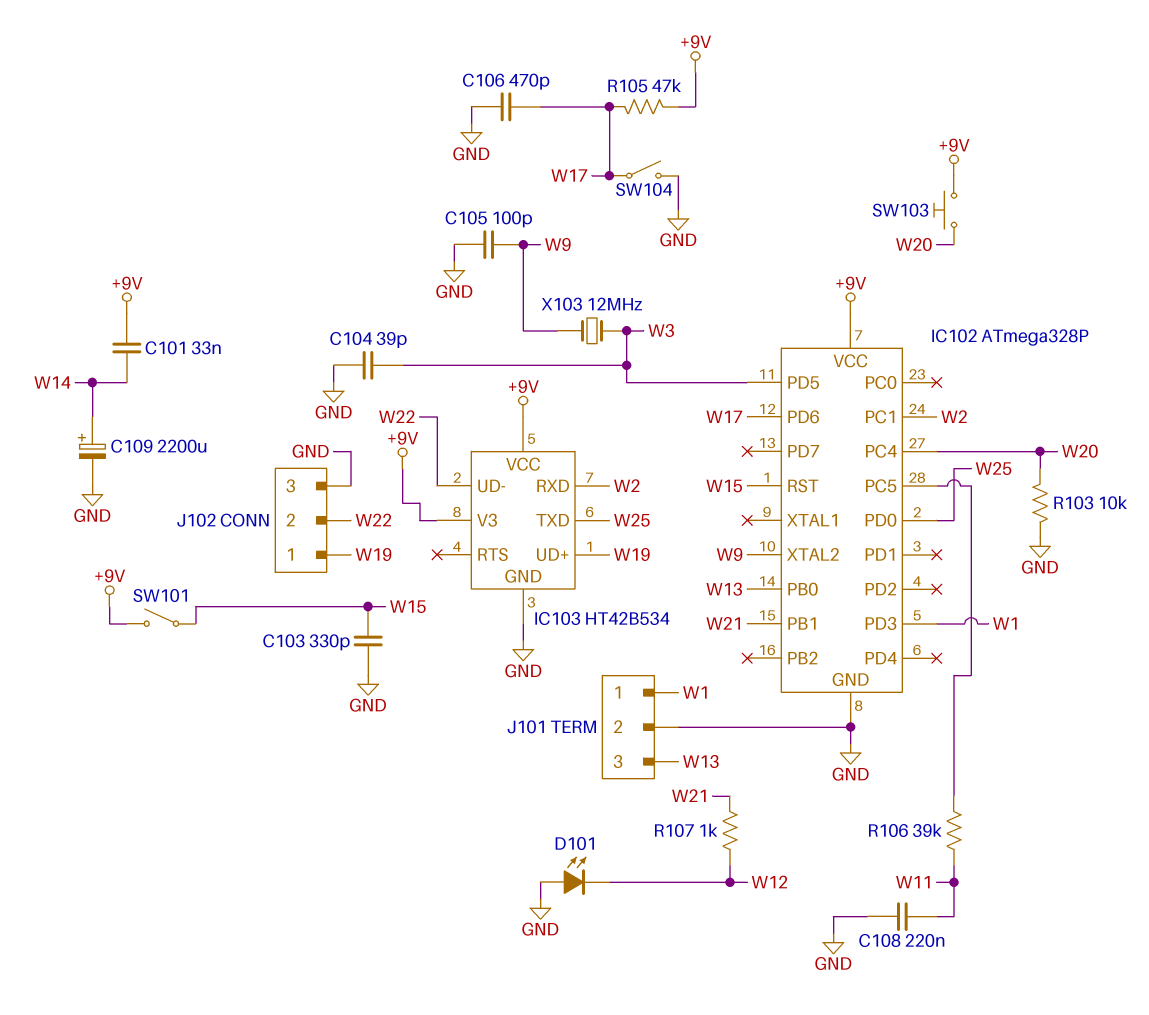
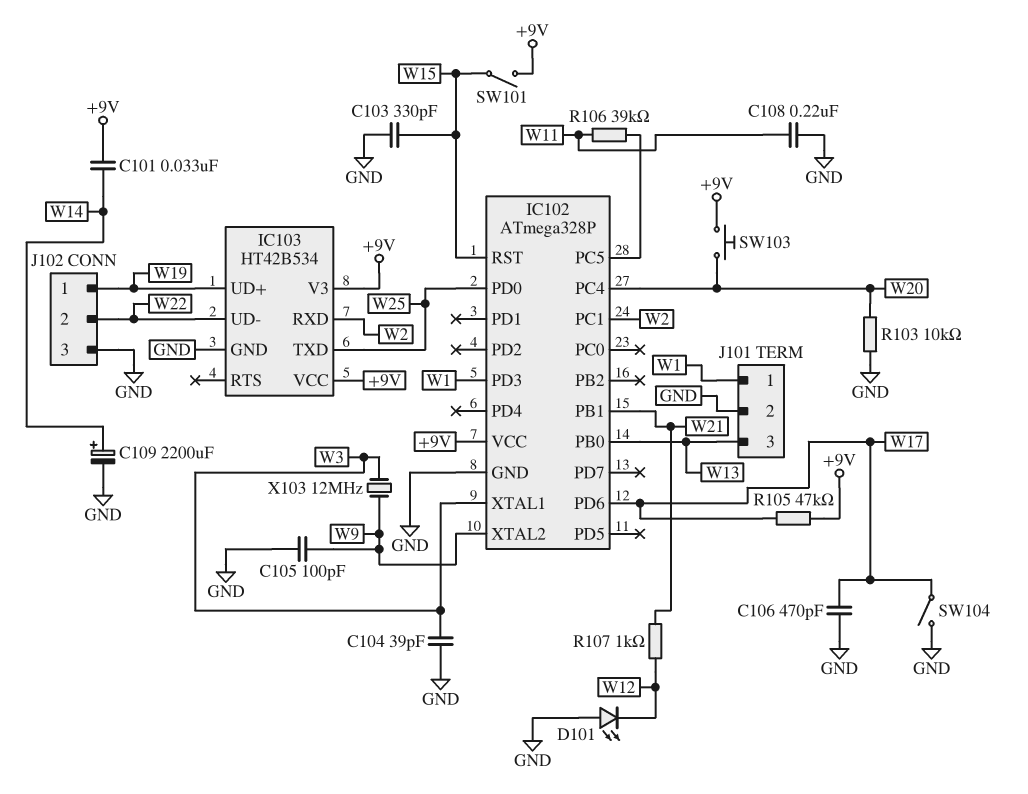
IC102 pin PD5: W3 -> none
IC102 pin XTAL1: none -> W3

